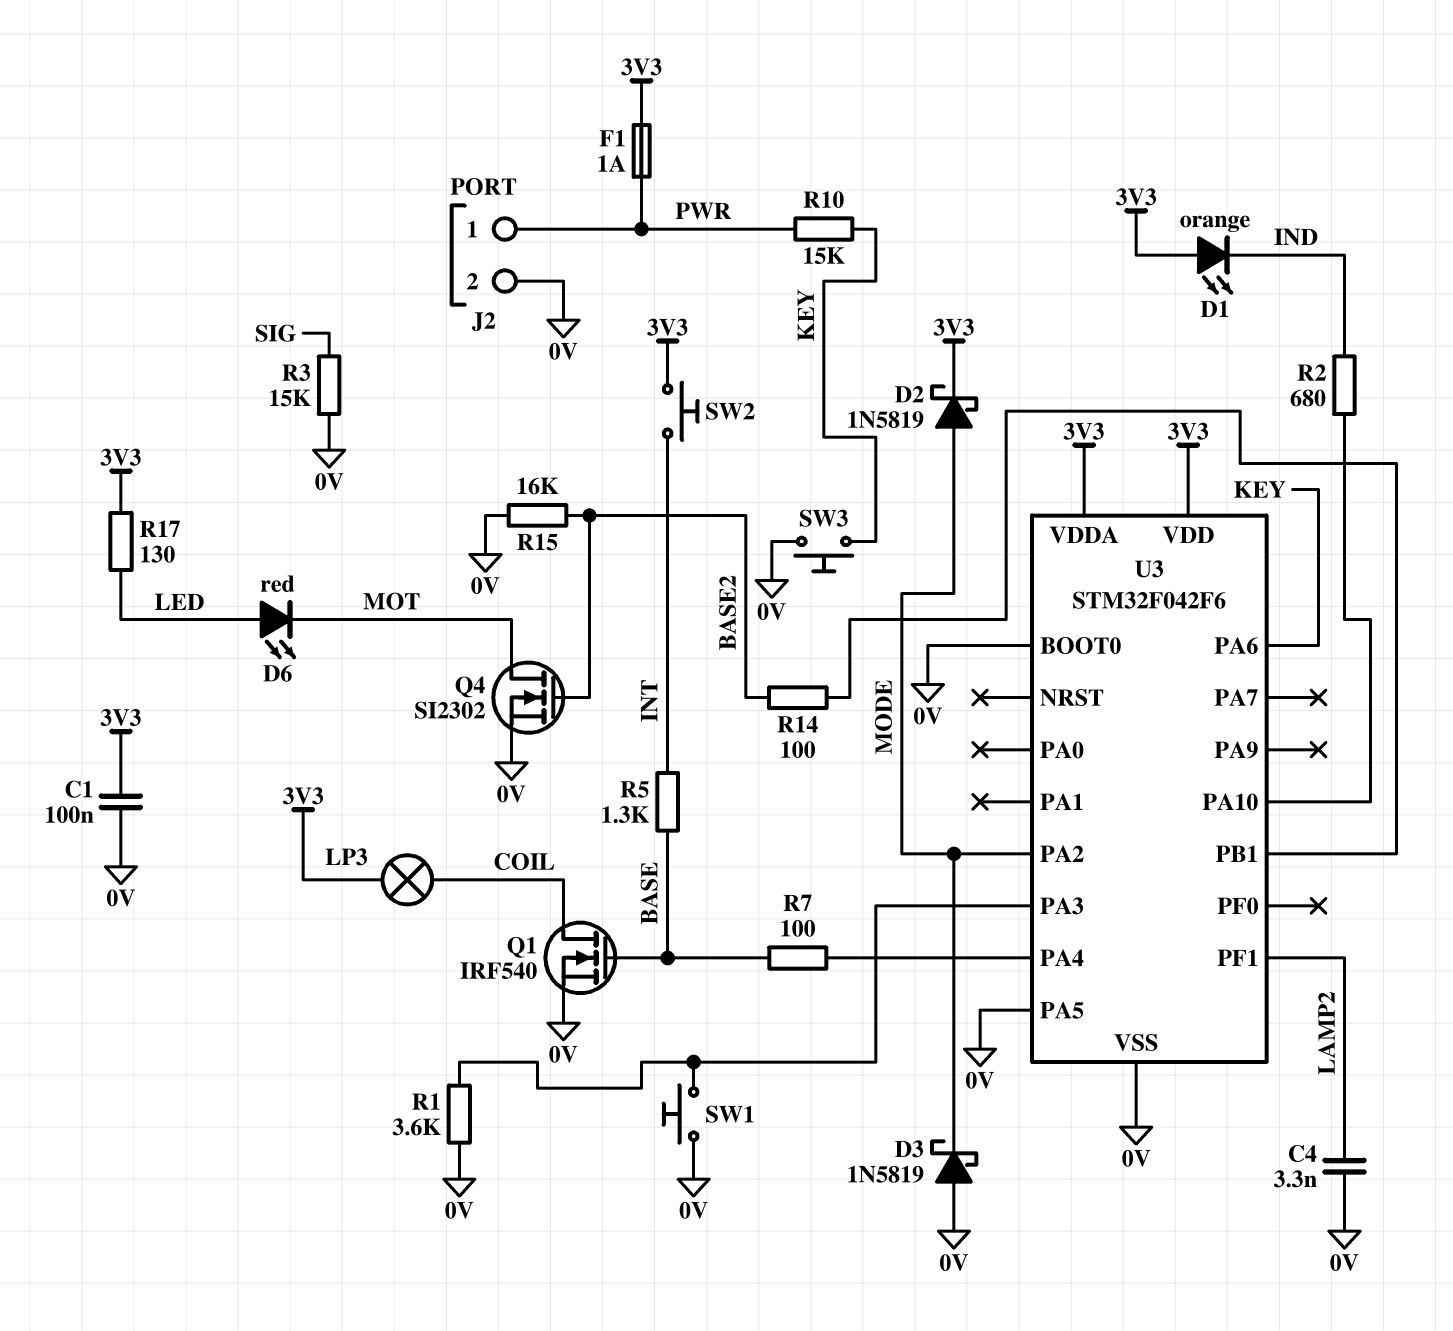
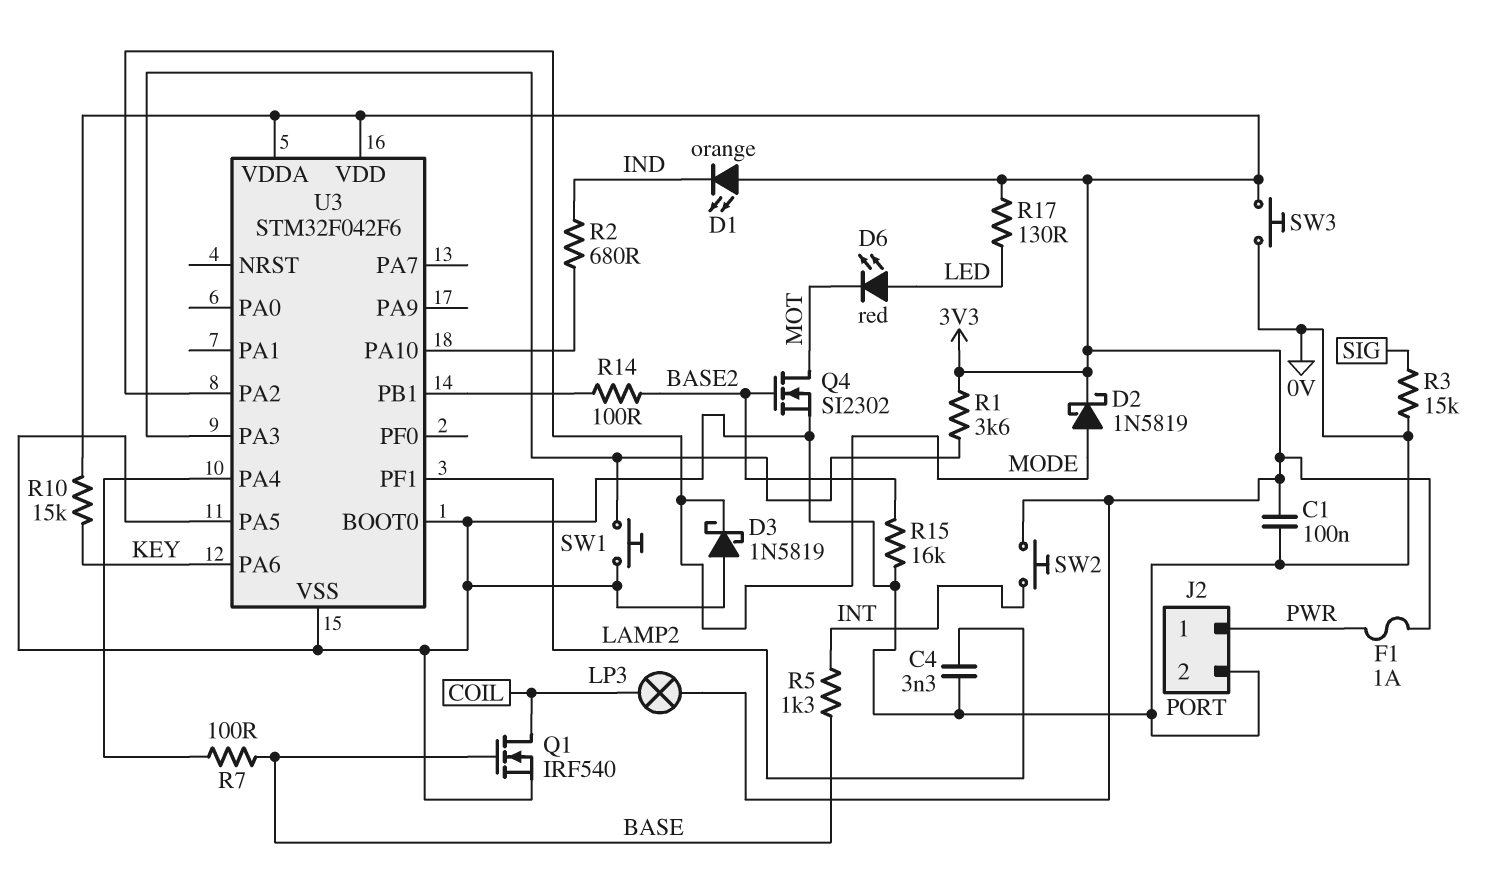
R1: 3.6k (0V, U3/PA3) -> 3.6k (3V3, U3/PA3)
R10: 15k (KEY, PWR) -> 15k (3V3, KEY)
SW3: button (0V, KEY) -> button (0V, 3V3)

